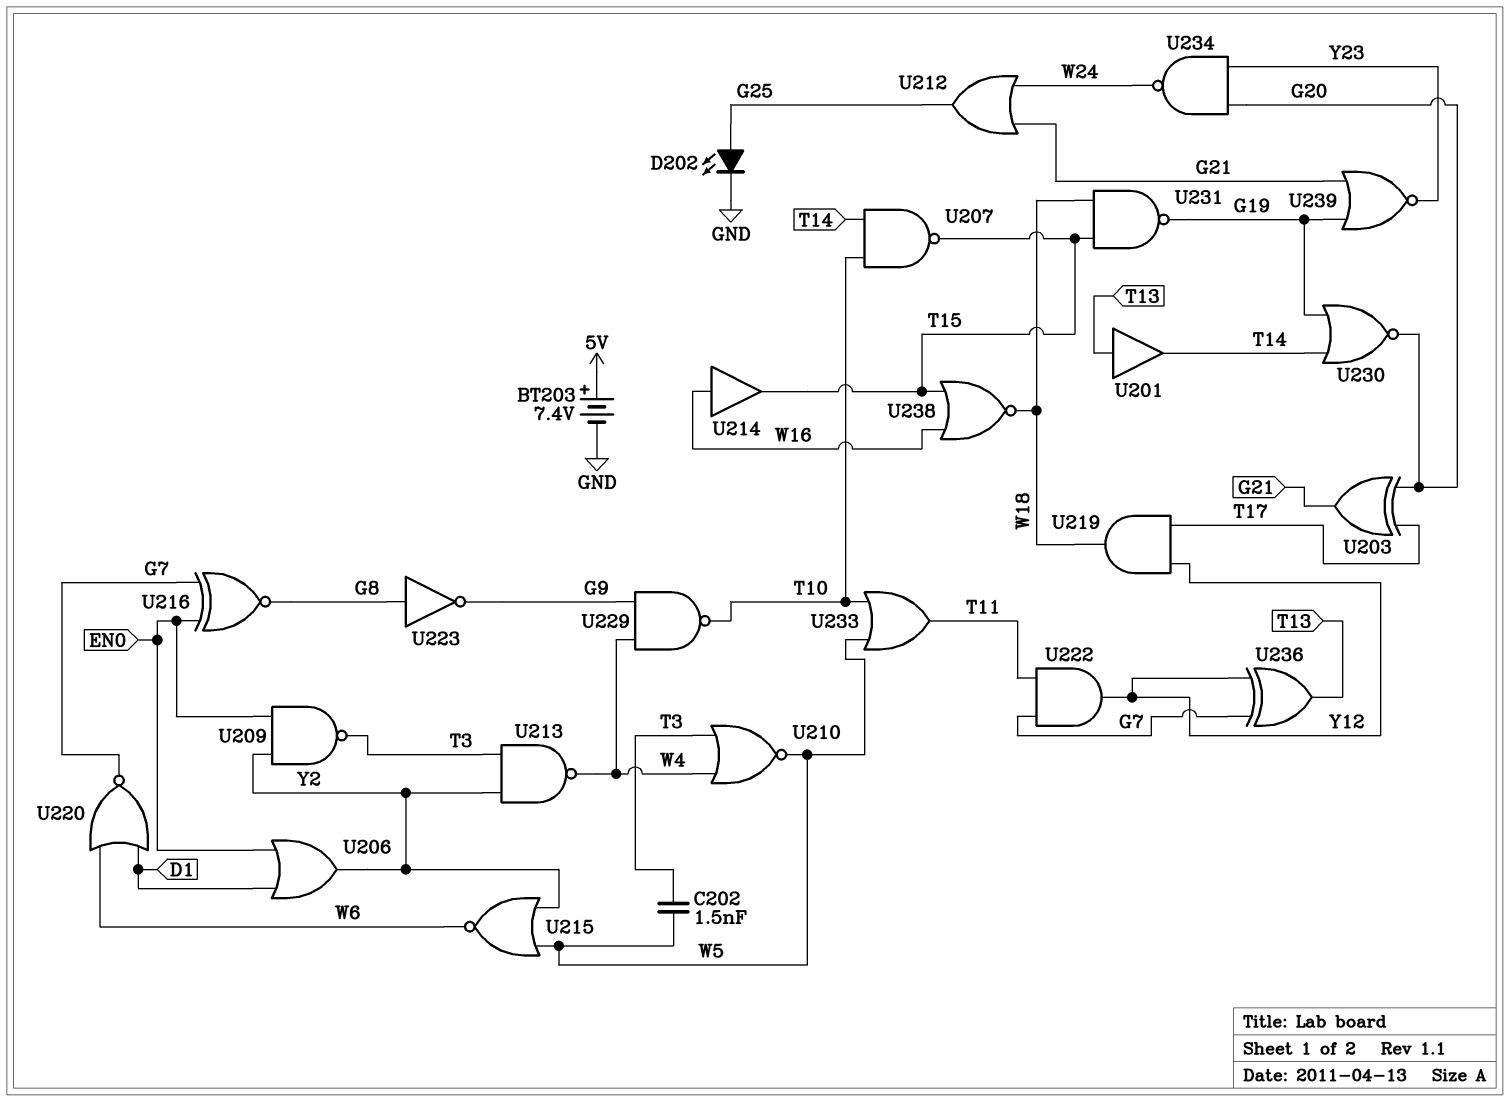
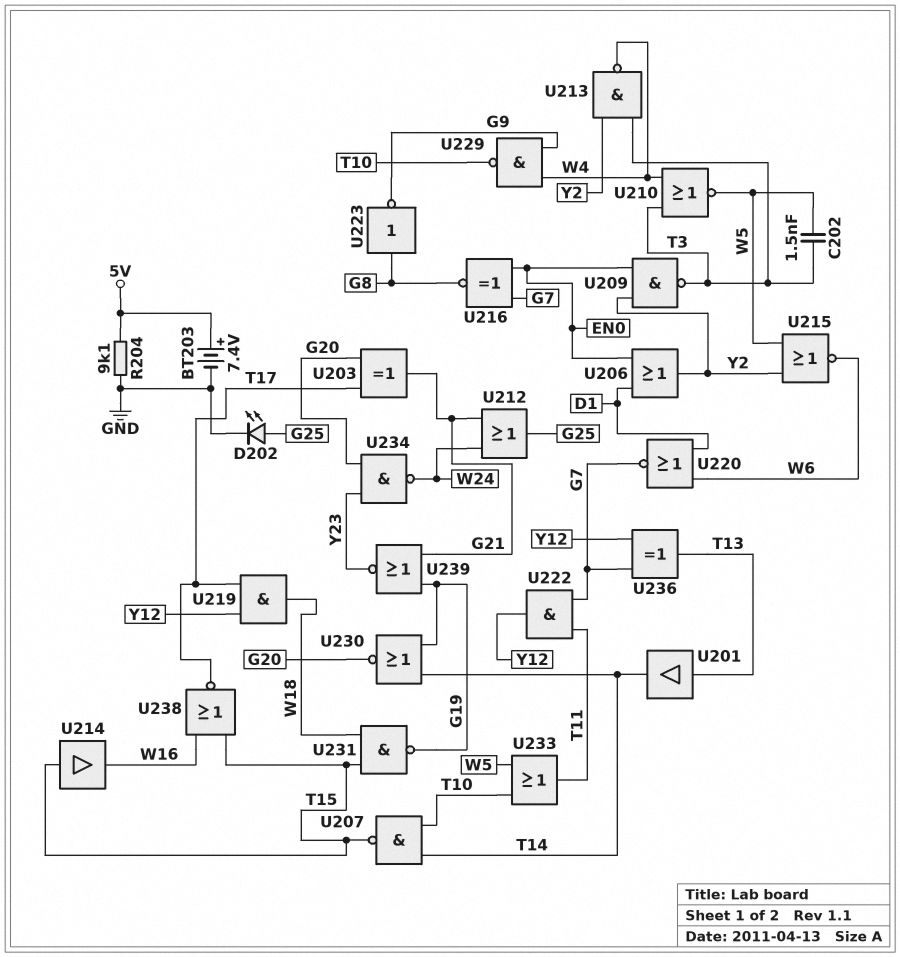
R204: none -> 9.1k (5V, GND)
U214: buffer (in W16, out T15) -> buffer (in T15, out W16)
U238: NOR (in T15, in W16, out W18) -> NOR (in T15, in W16, out T17)

